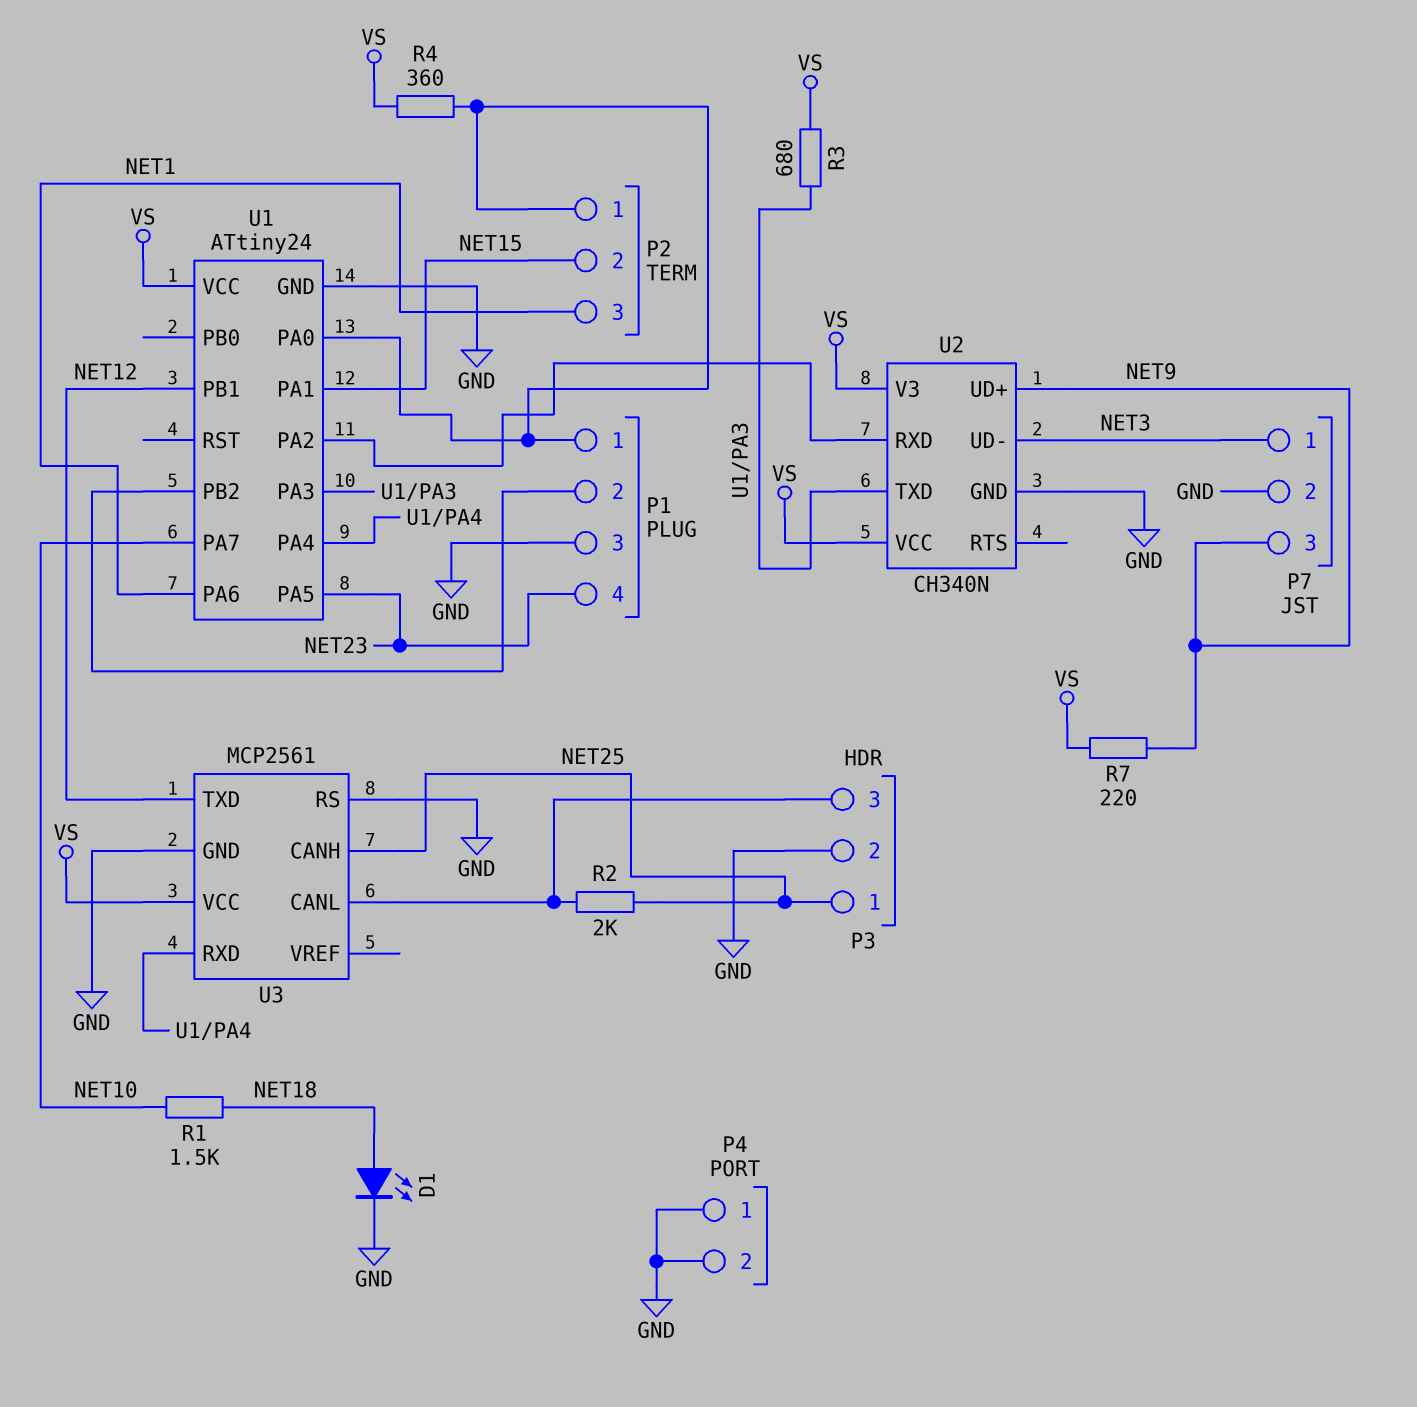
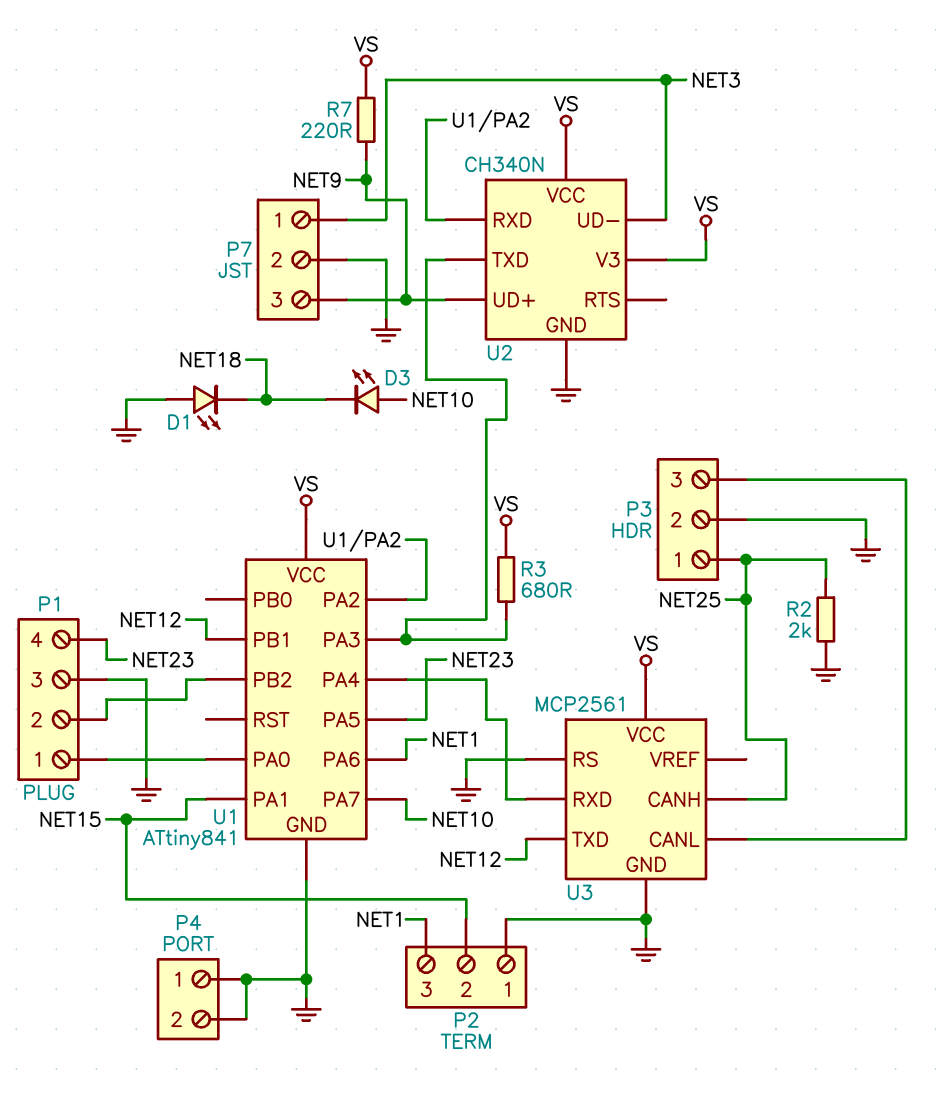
D1: LED (A NET18, K GND) -> LED (A GND, K NET18)
D3: none -> LED (A NET10, K NET18)
P2 pin 1: P1/1 -> GND
R1: 1.5k (NET10, NET18) -> none
R2: 2k (NET25, P3/3) -> 2k (GND, NET25)
R4: 360 (P1/1, VS) -> none
U1: ATtiny24 -> ATtiny841

